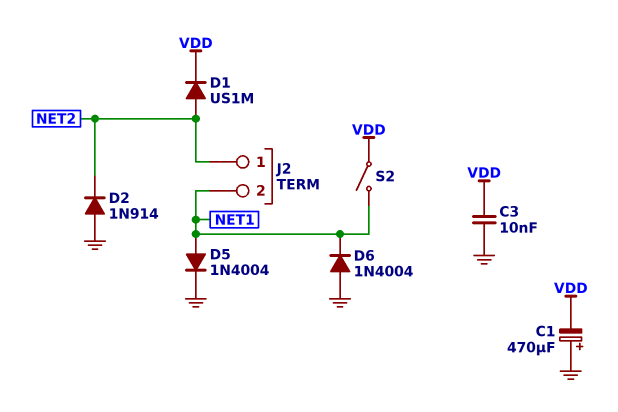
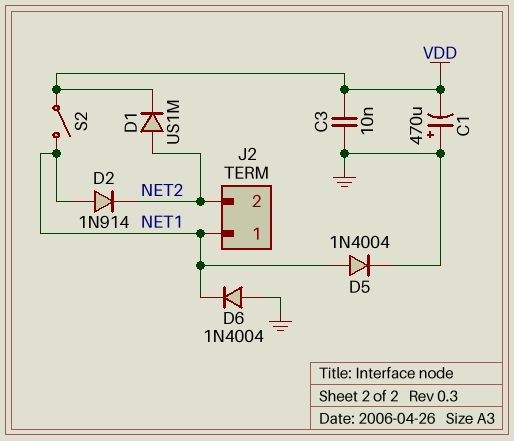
D2: diode 1N914 (A GND, K NET2) -> diode 1N914 (A NET1, K NET2)
J2 pin 1: NET2 -> NET1
J2 pin 2: NET1 -> NET2

